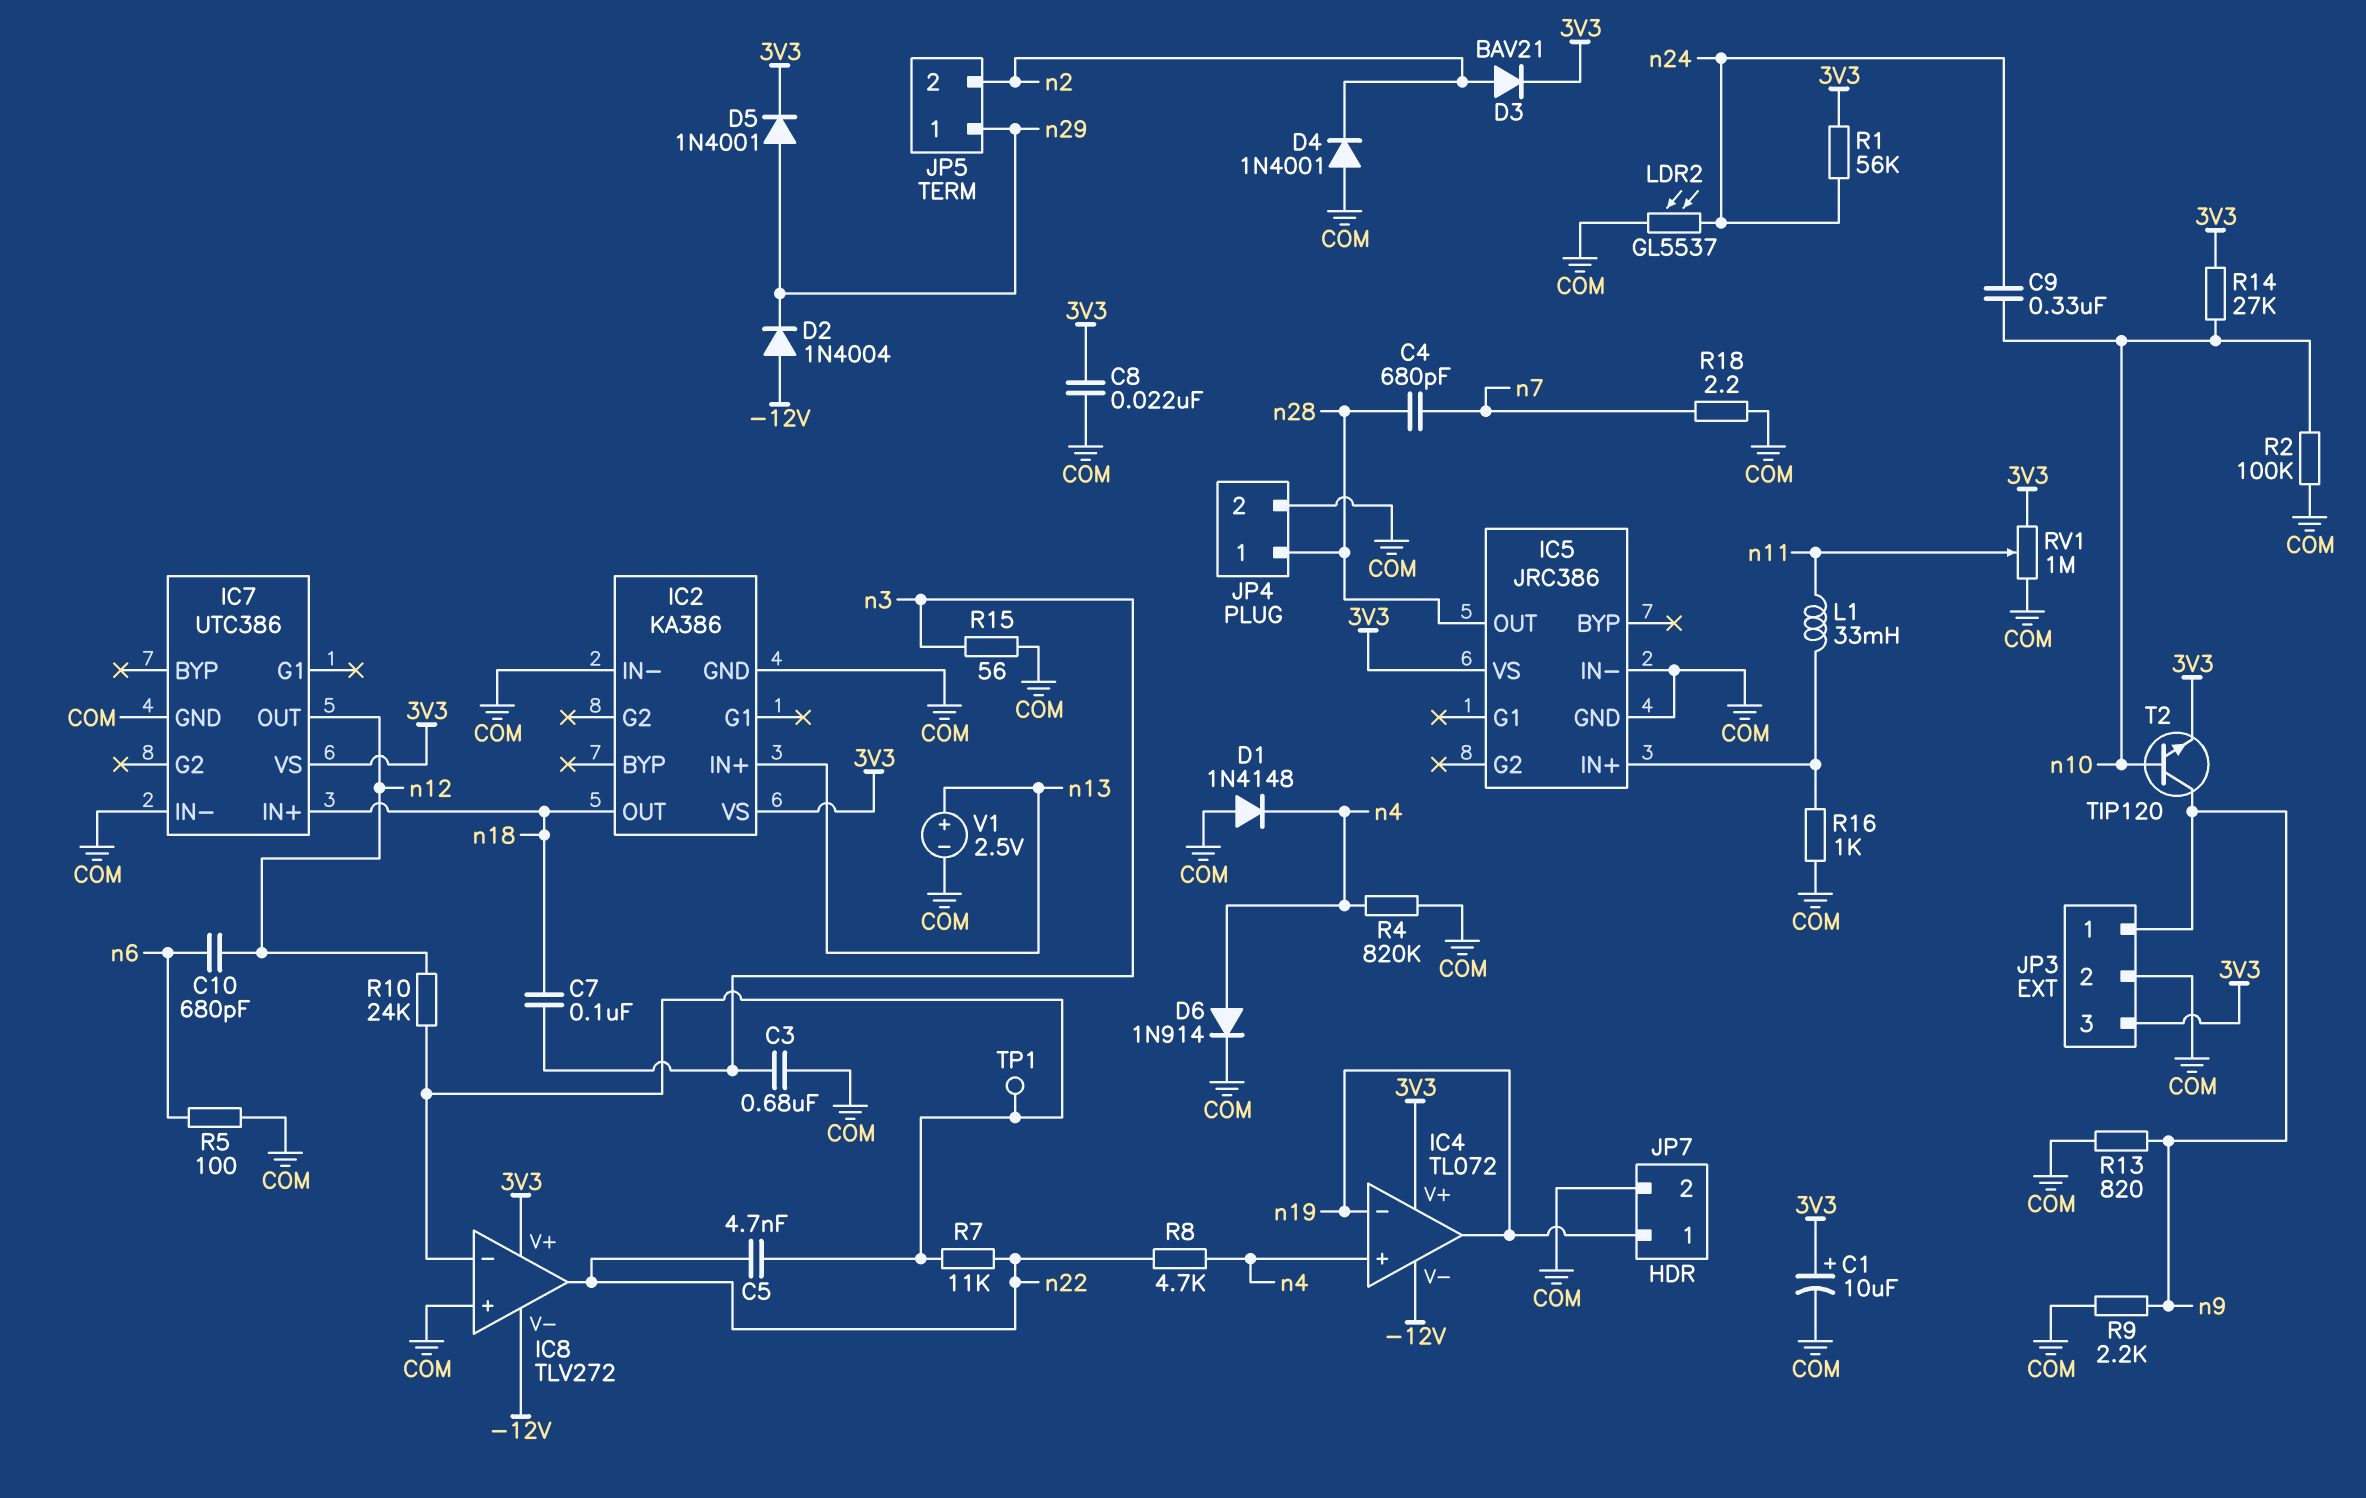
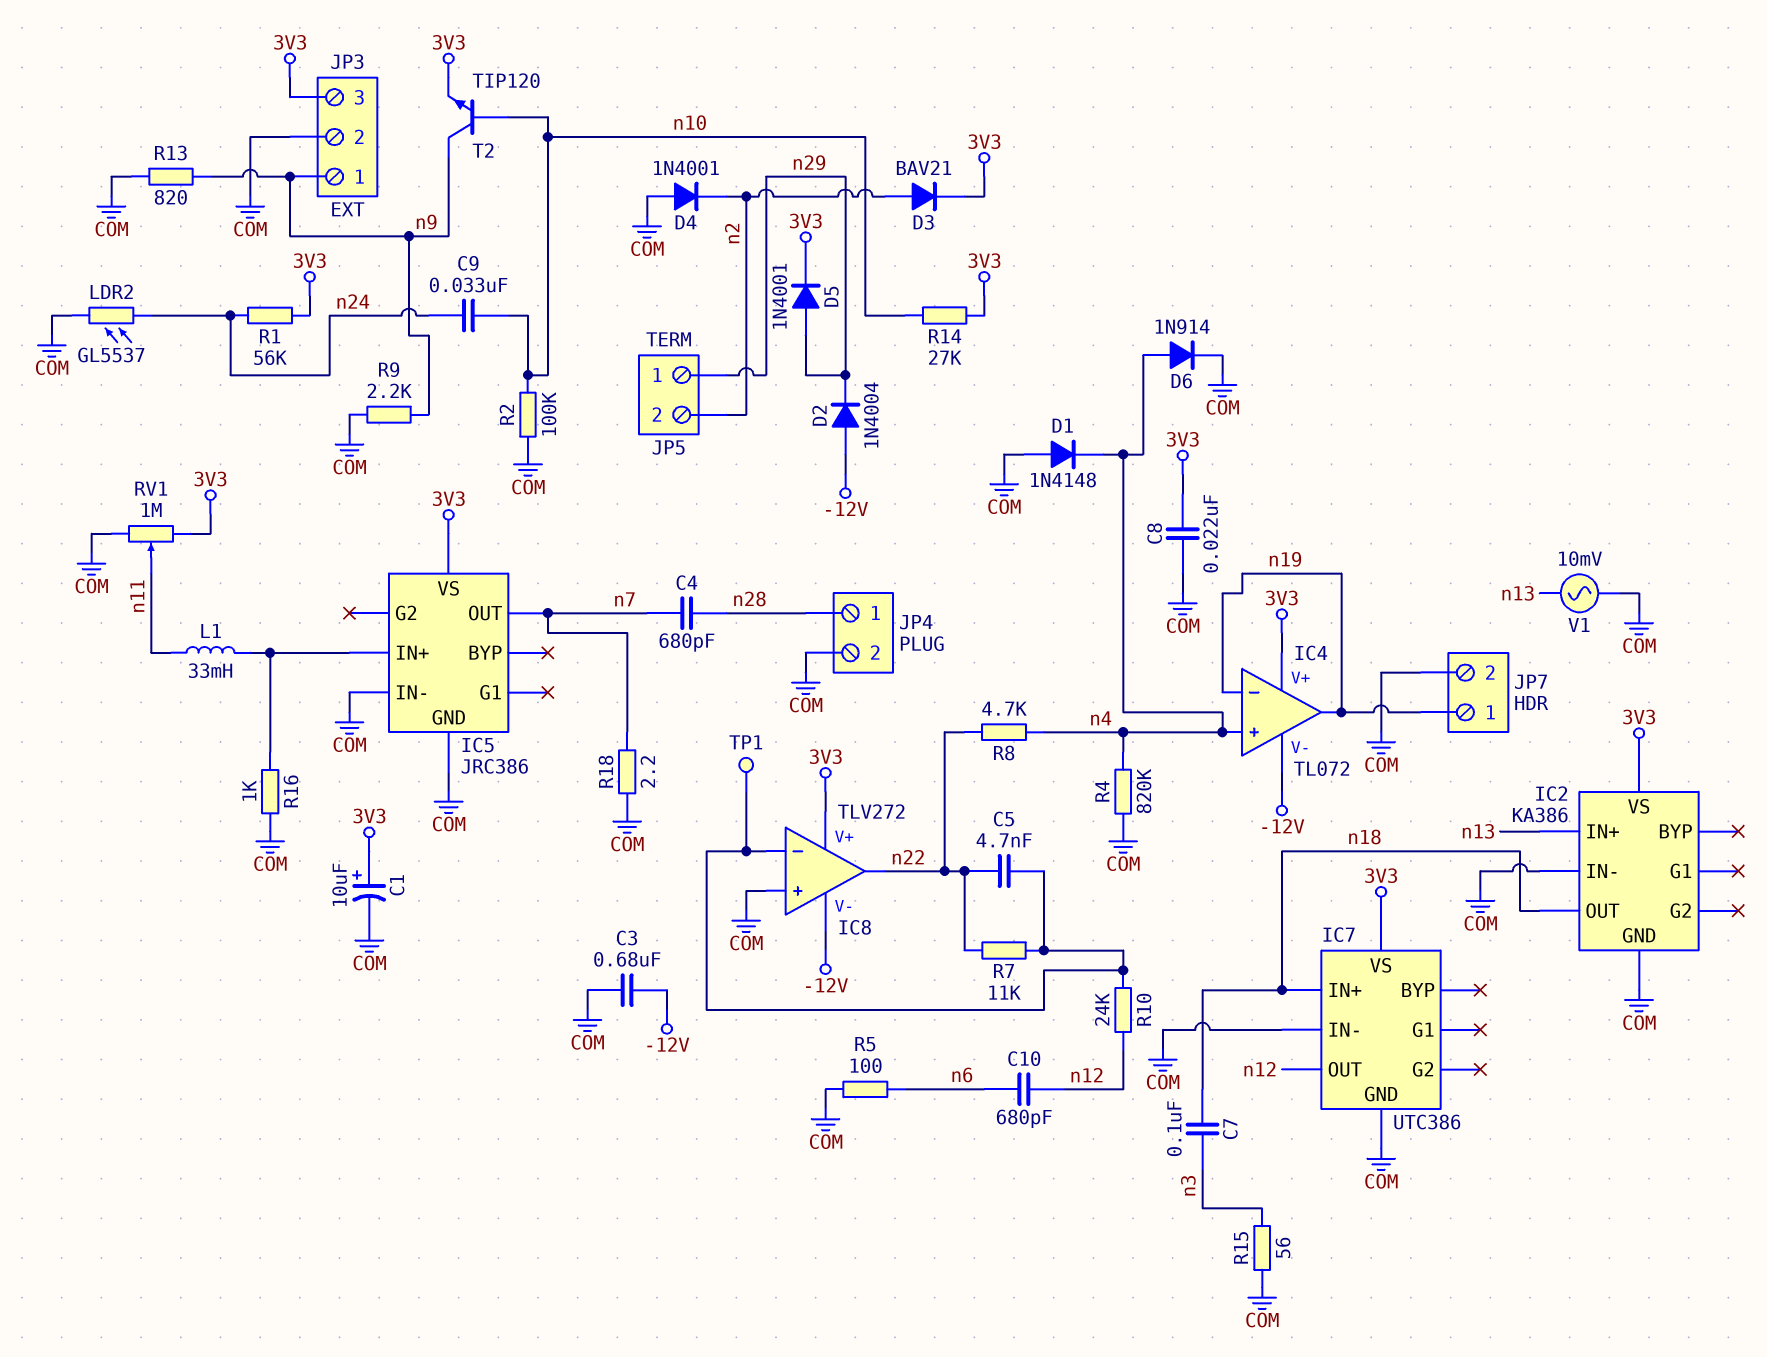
C3: 680nF (COM, n3) -> 680nF (-12V, COM)
C9: 330nF (n10, n24) -> 33nF (n10, n24)
IC5 pin OUT: n28 -> n7
V1: 2.5V (plus n13, minus COM) -> AC 10mV (COM, n13)

